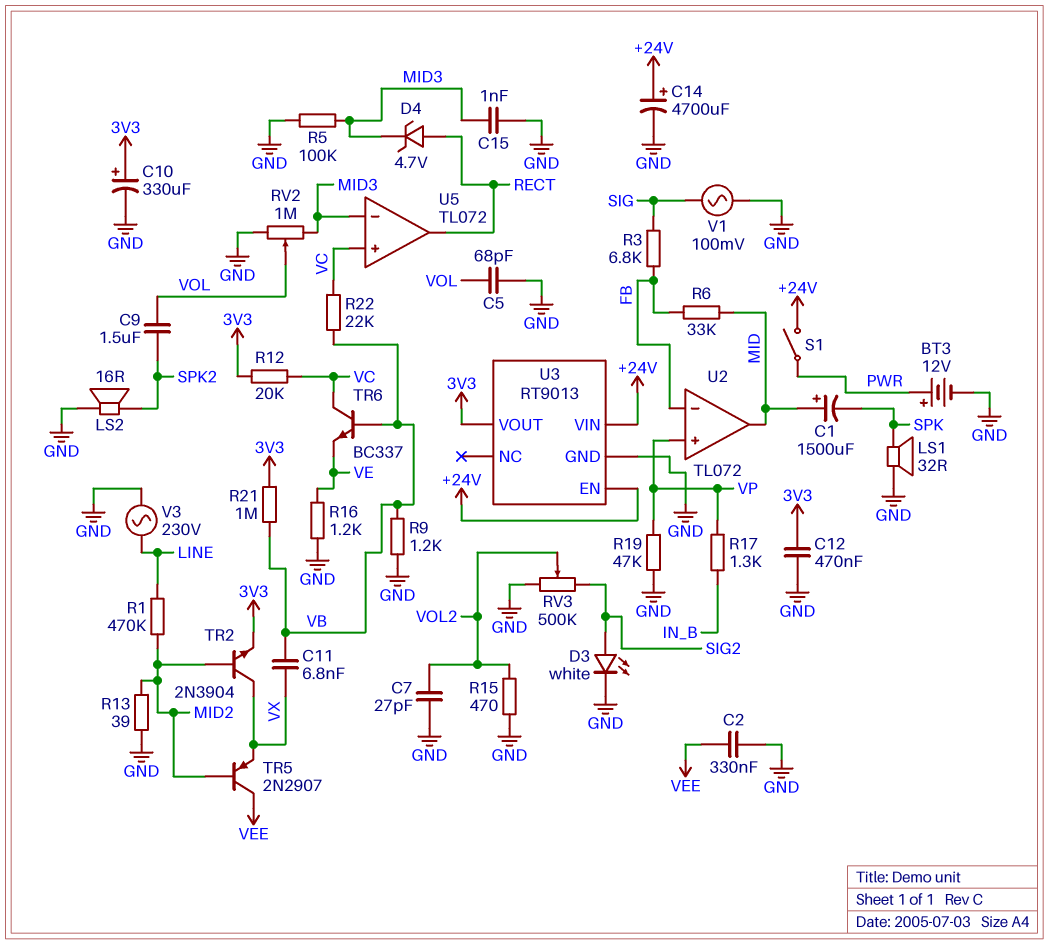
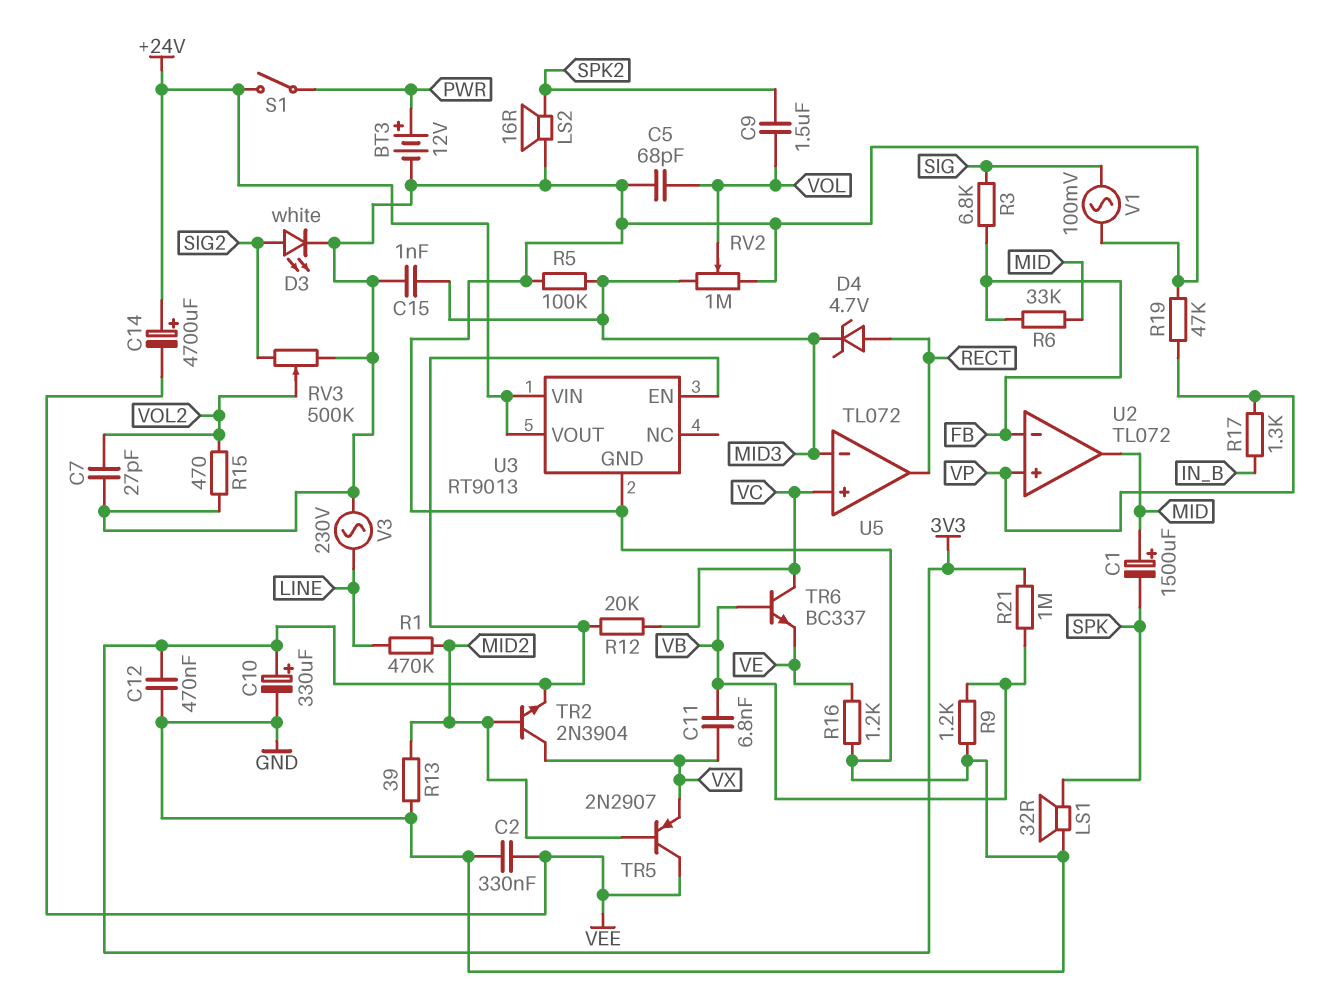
C14: 4700uF (plus +24V, minus GND) -> 4700uF (plus +24V, minus VEE)
R22: 22k (VB, VC) -> none
U3 pin EN: +24V -> 3V3
U3 pin VOUT: 3V3 -> +24V

